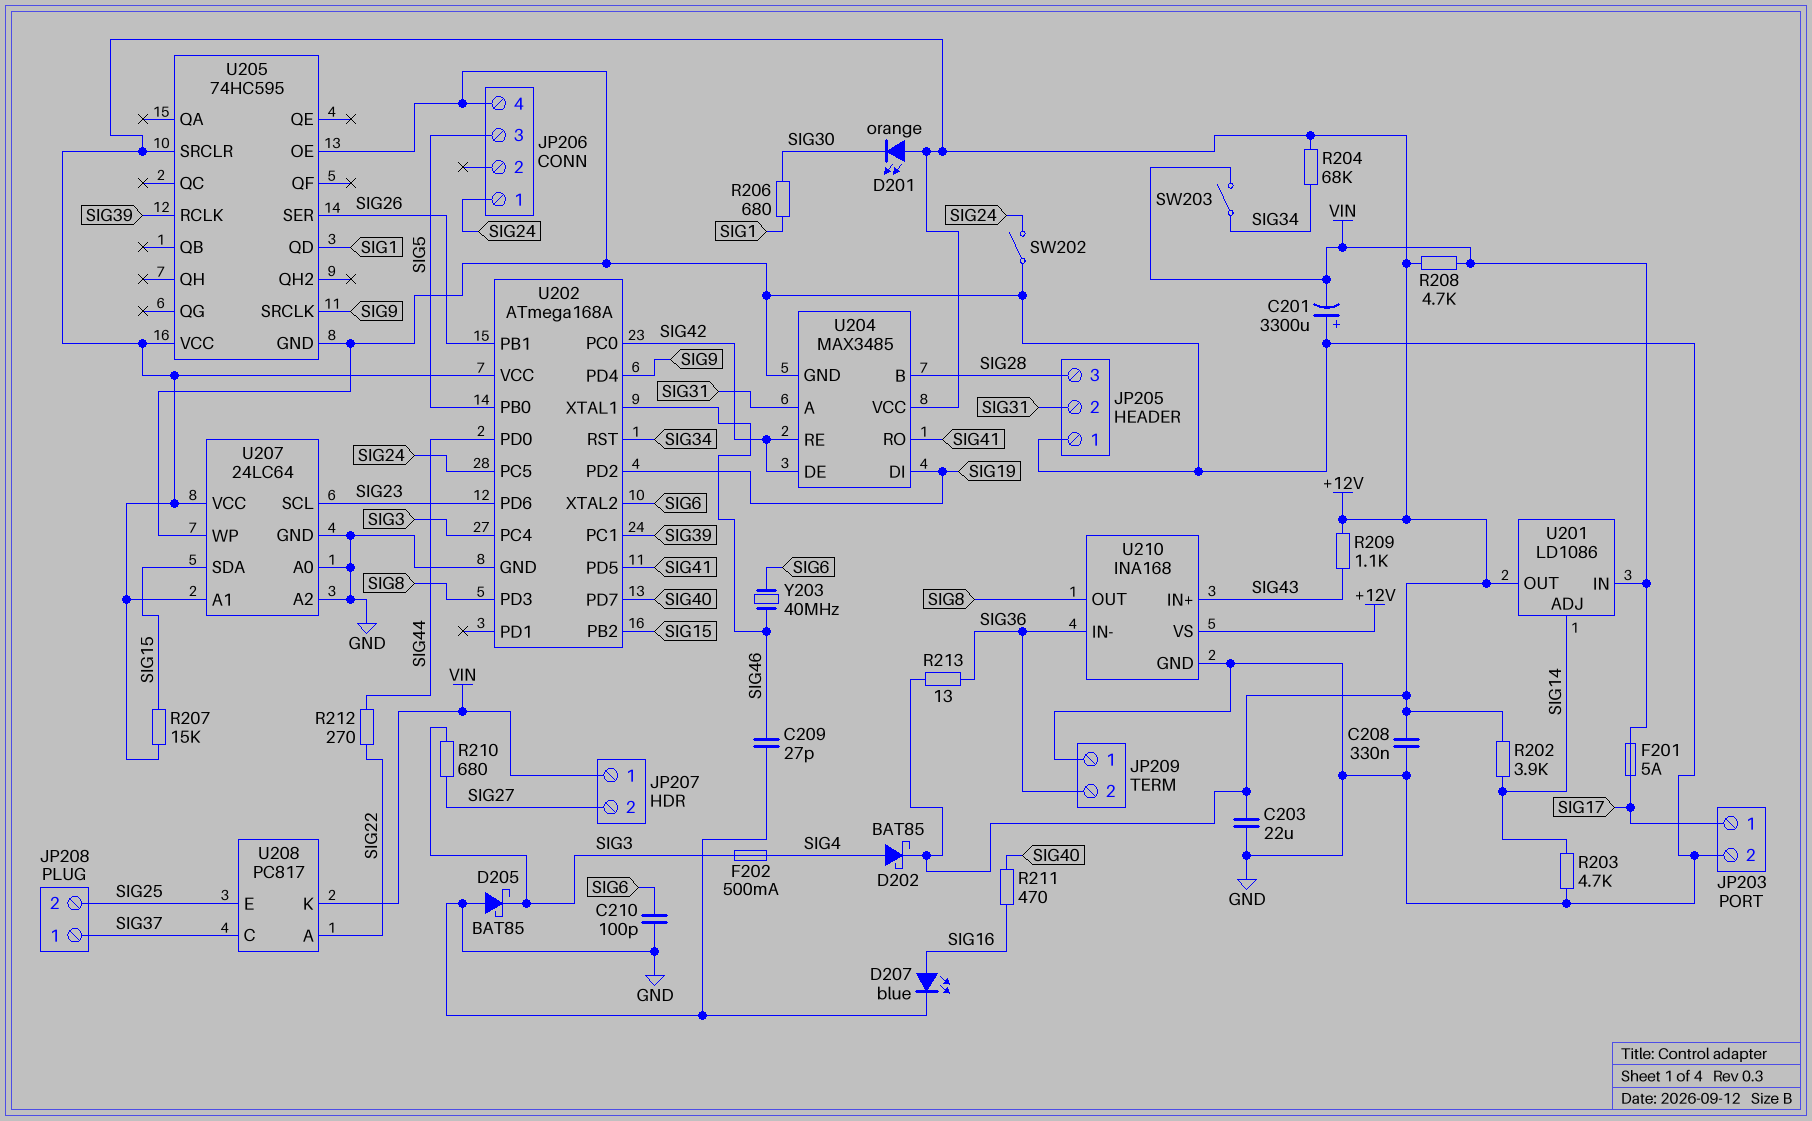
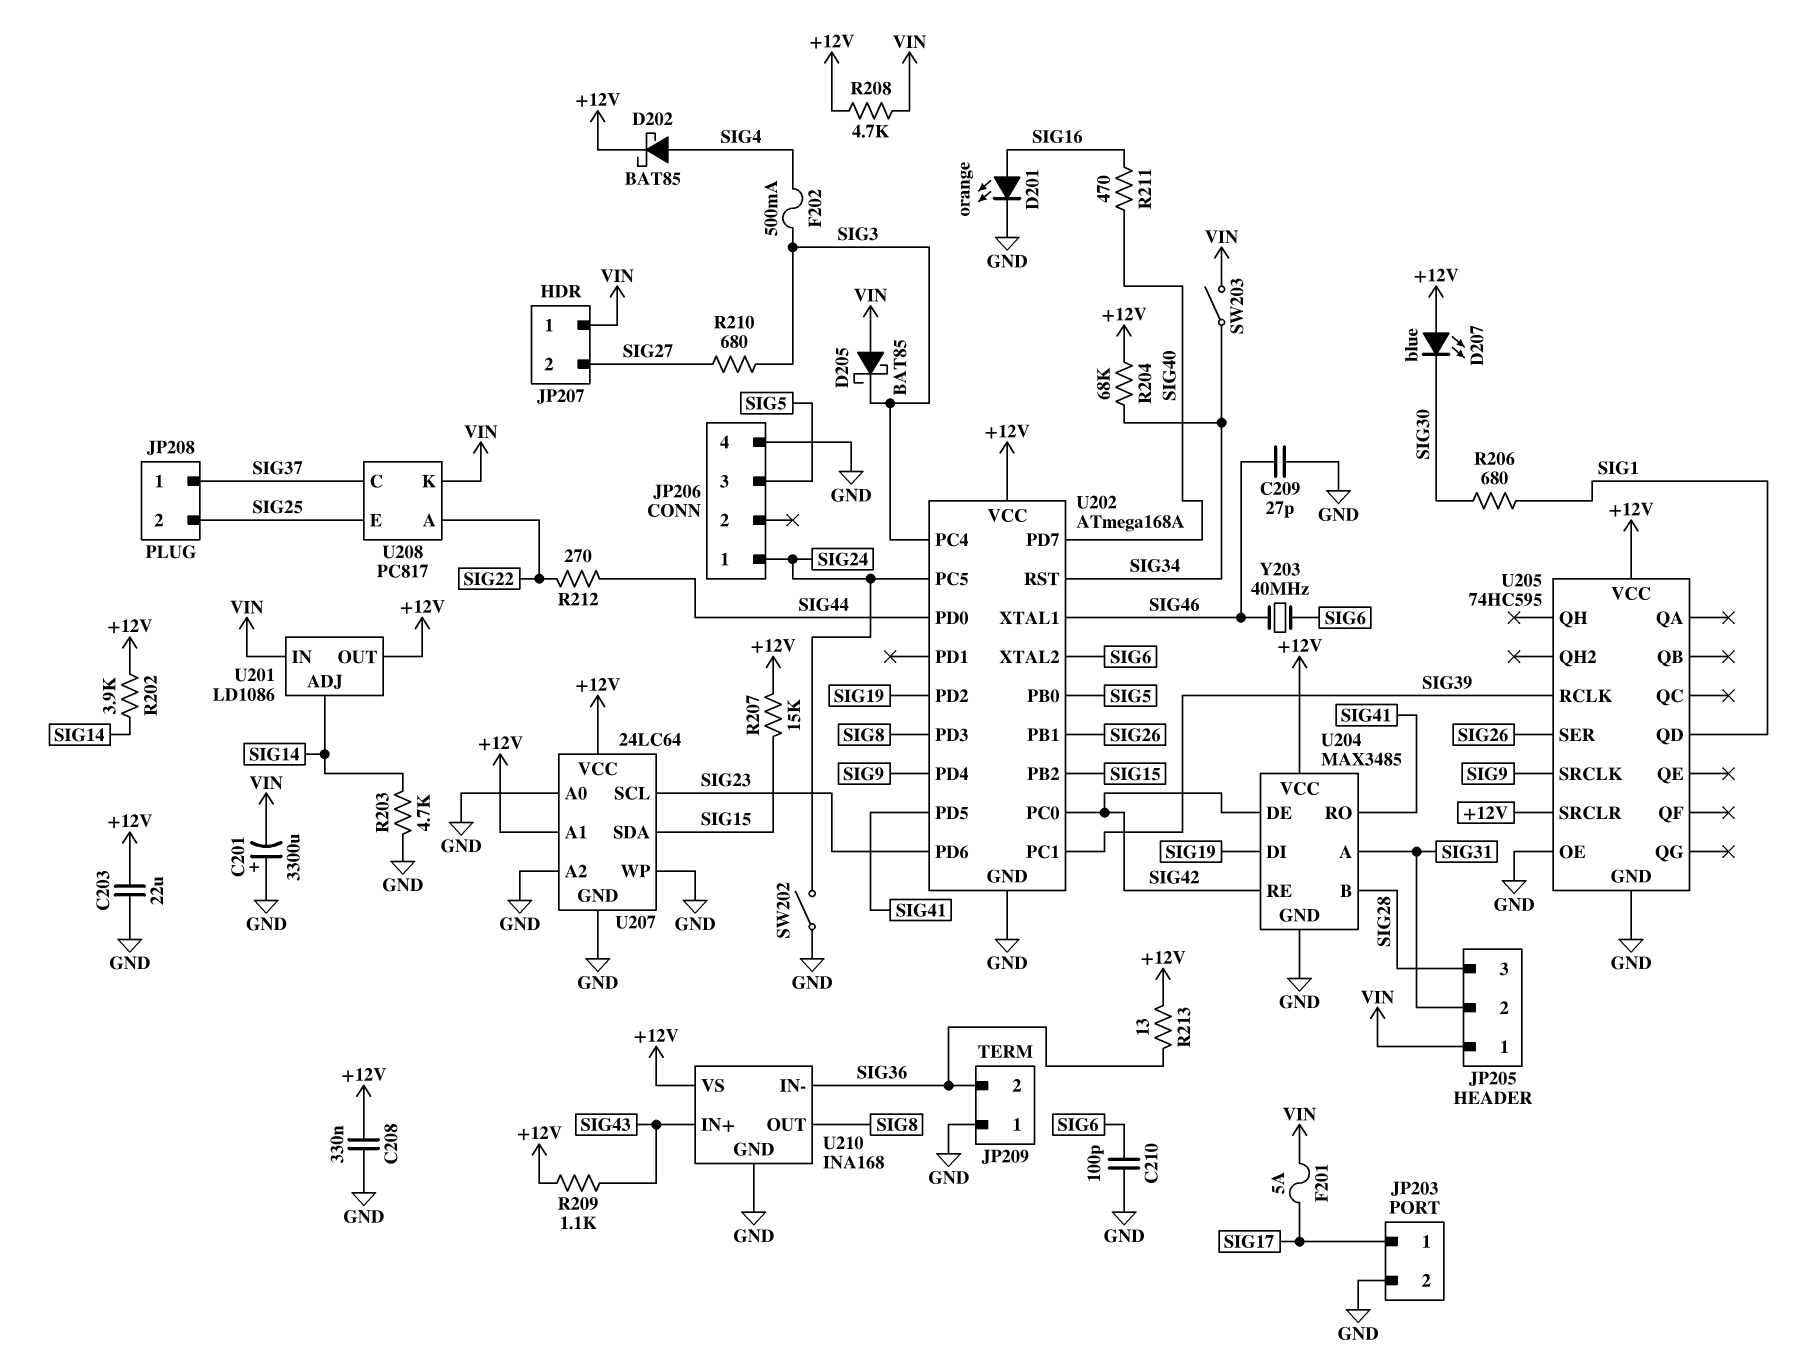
D201: LED orange (A +12V, K SIG30) -> LED orange (A SIG16, K GND)
D205: schottky BAT85 (A GND, K SIG3) -> schottky BAT85 (A VIN, K SIG3)
D207: LED blue (A SIG16, K GND) -> LED blue (A +12V, K SIG30)
JP205 pin 1: GND -> VIN

